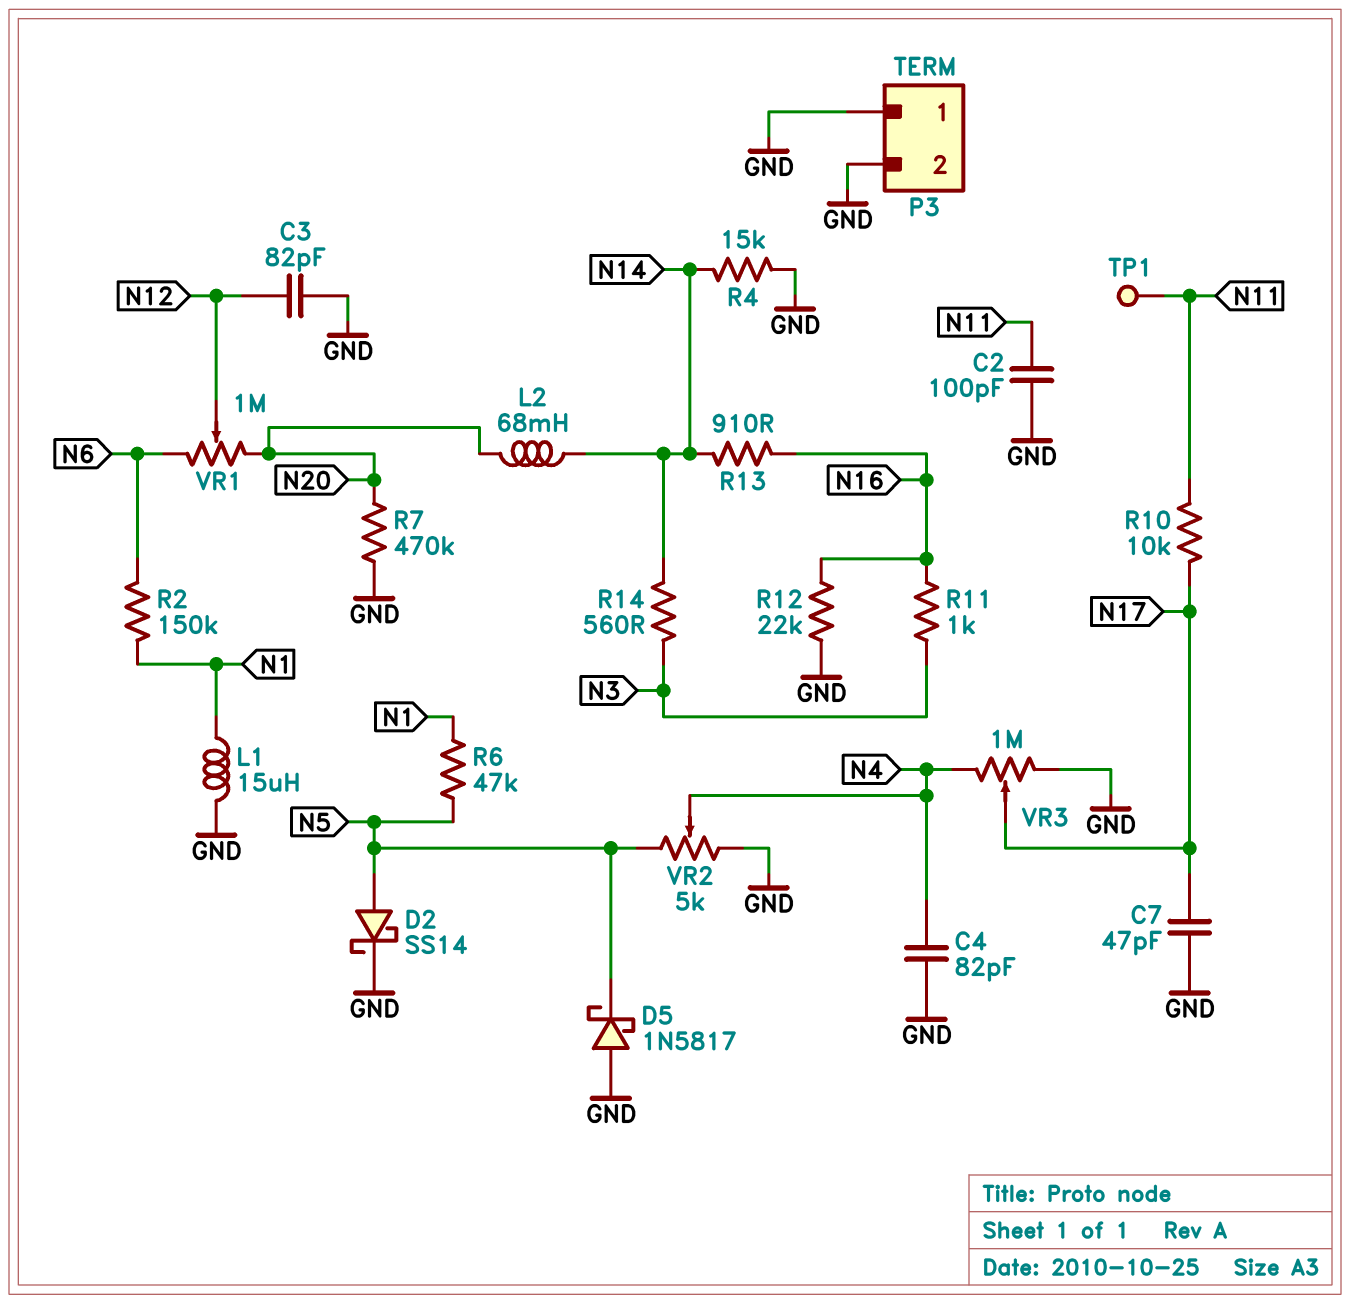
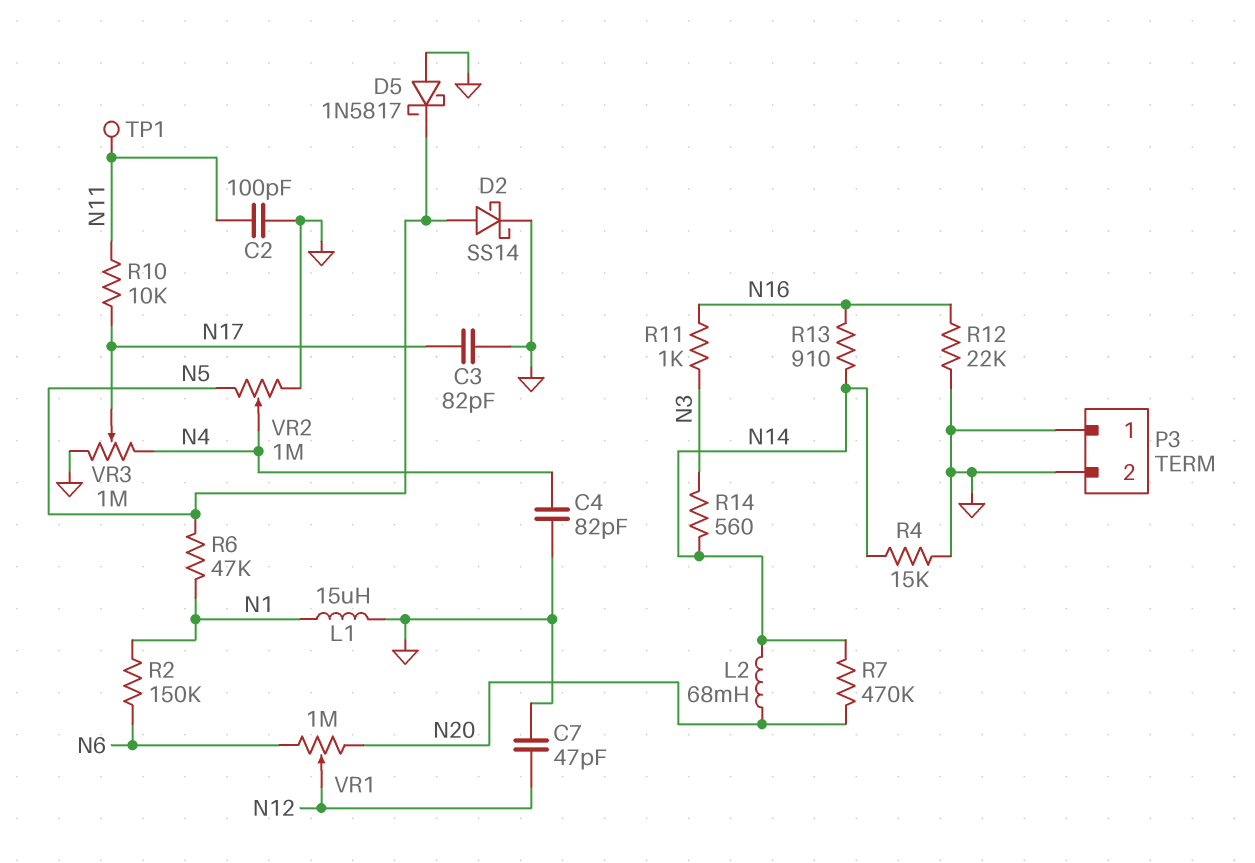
C3: 82pF (GND, N12) -> 82pF (GND, N17)
C7: 47pF (GND, N17) -> 47pF (GND, N12)
R7: 470k (GND, N20) -> 470k (N14, N20)
VR2: 5k (GND, N5, wiper N4) -> 1M (GND, N5, wiper N4)

